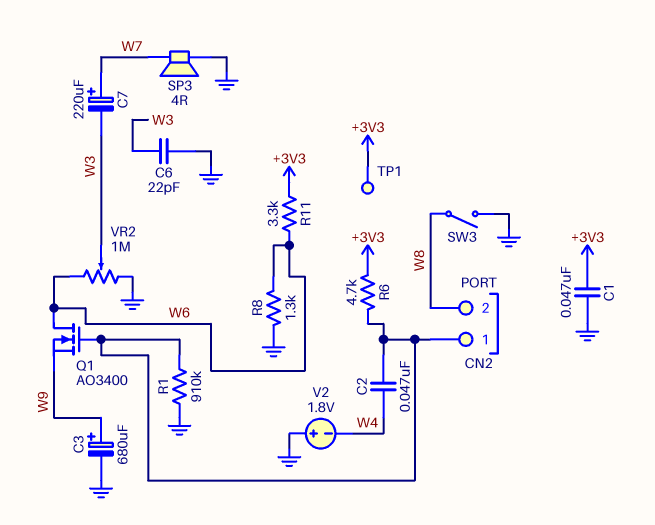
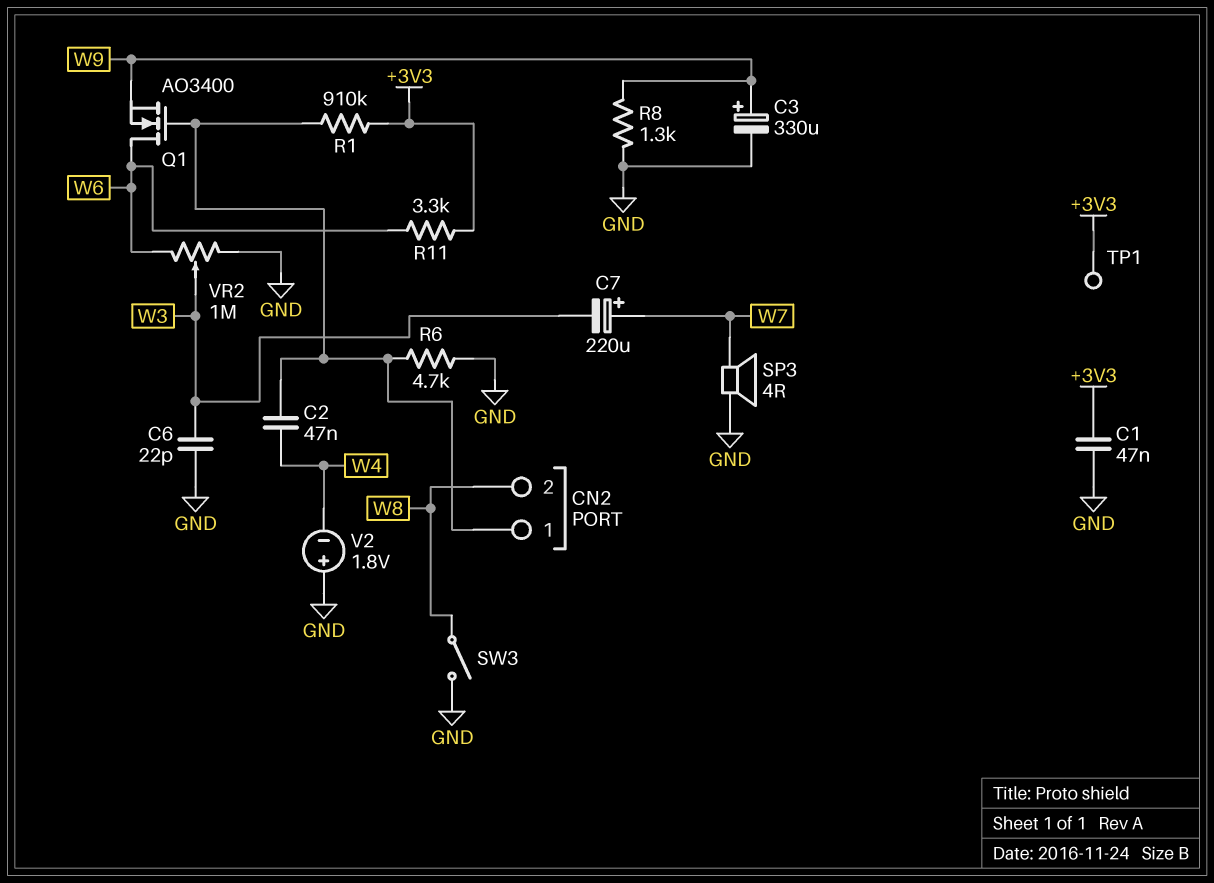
C3: 680uF (plus W9, minus GND) -> 330uF (plus W9, minus GND)
R1: 910k (CN2/1, GND) -> 910k (+3V3, CN2/1)
R6: 4.7k (+3V3, CN2/1) -> 4.7k (CN2/1, GND)
R8: 1.3k (GND, W6) -> 1.3k (GND, W9)

